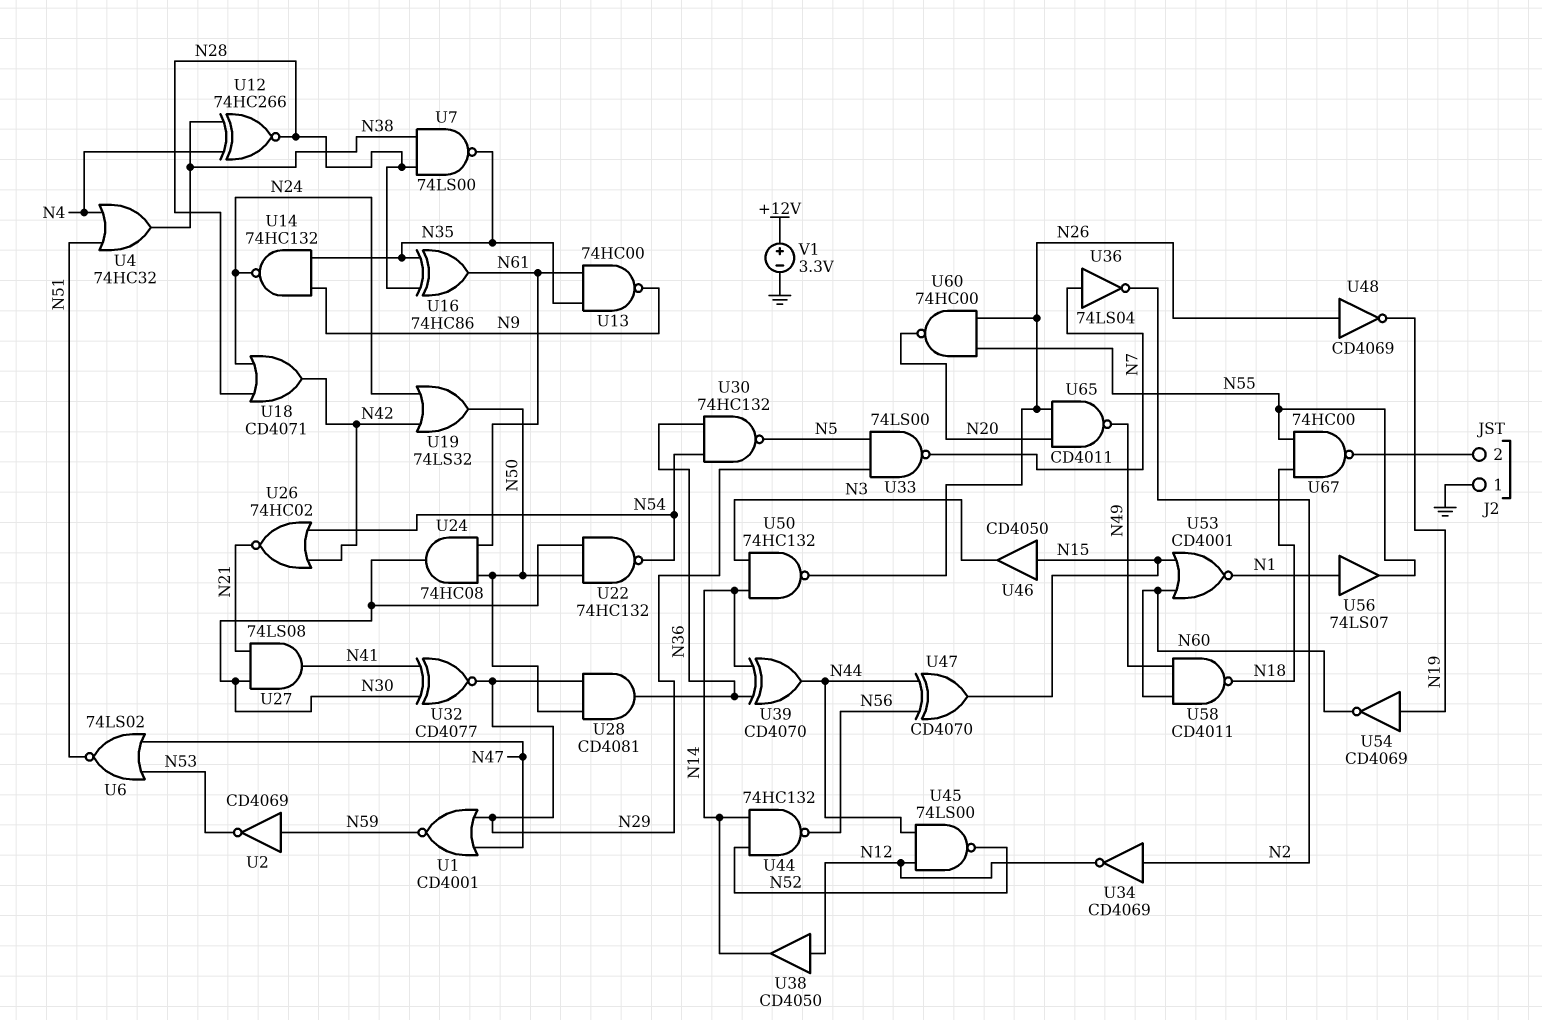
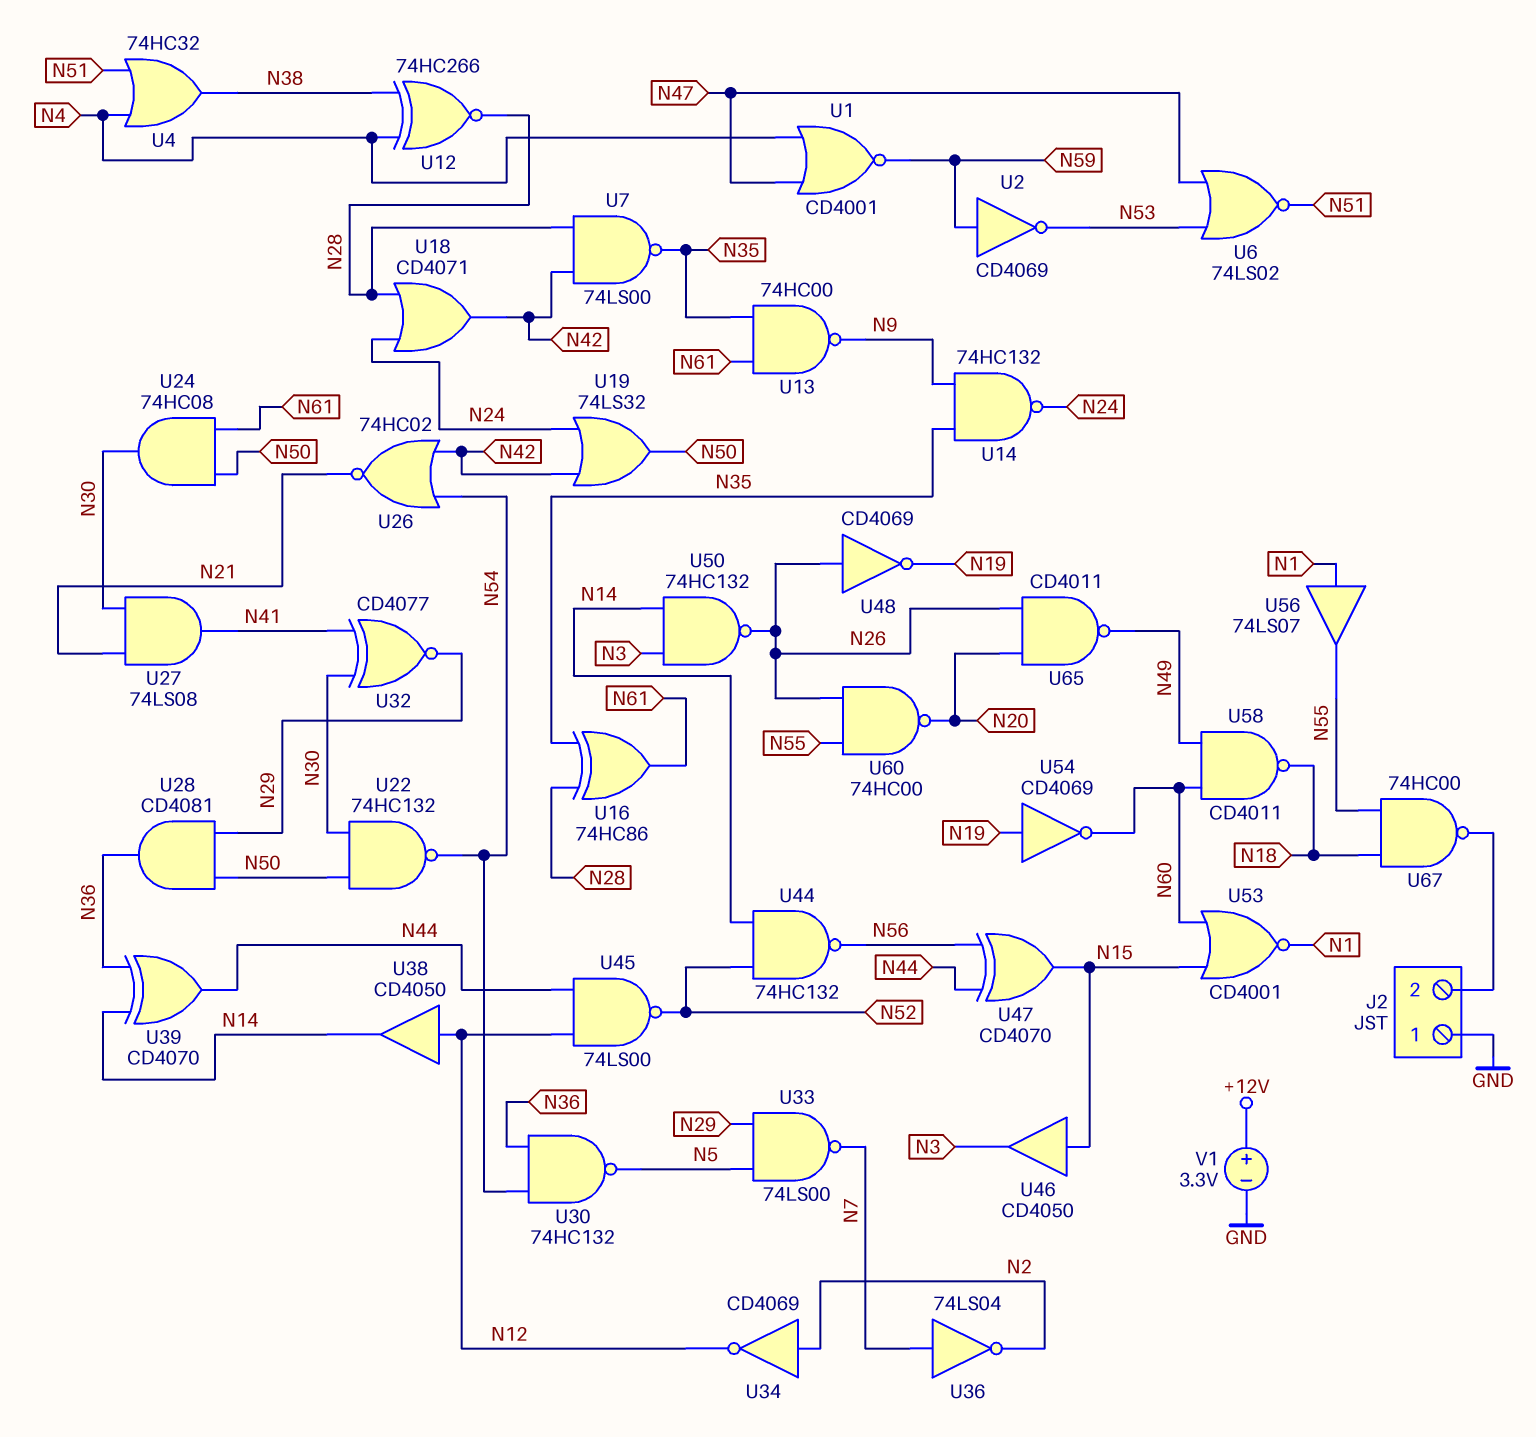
U1: NOR CD4001 (in N29, in N47, out N59) -> NOR CD4001 (in N4, in N47, out N59)
U7: NAND 74LS00 (in N28, in N38, out N35) -> NAND 74LS00 (in N28, in N42, out N35)

